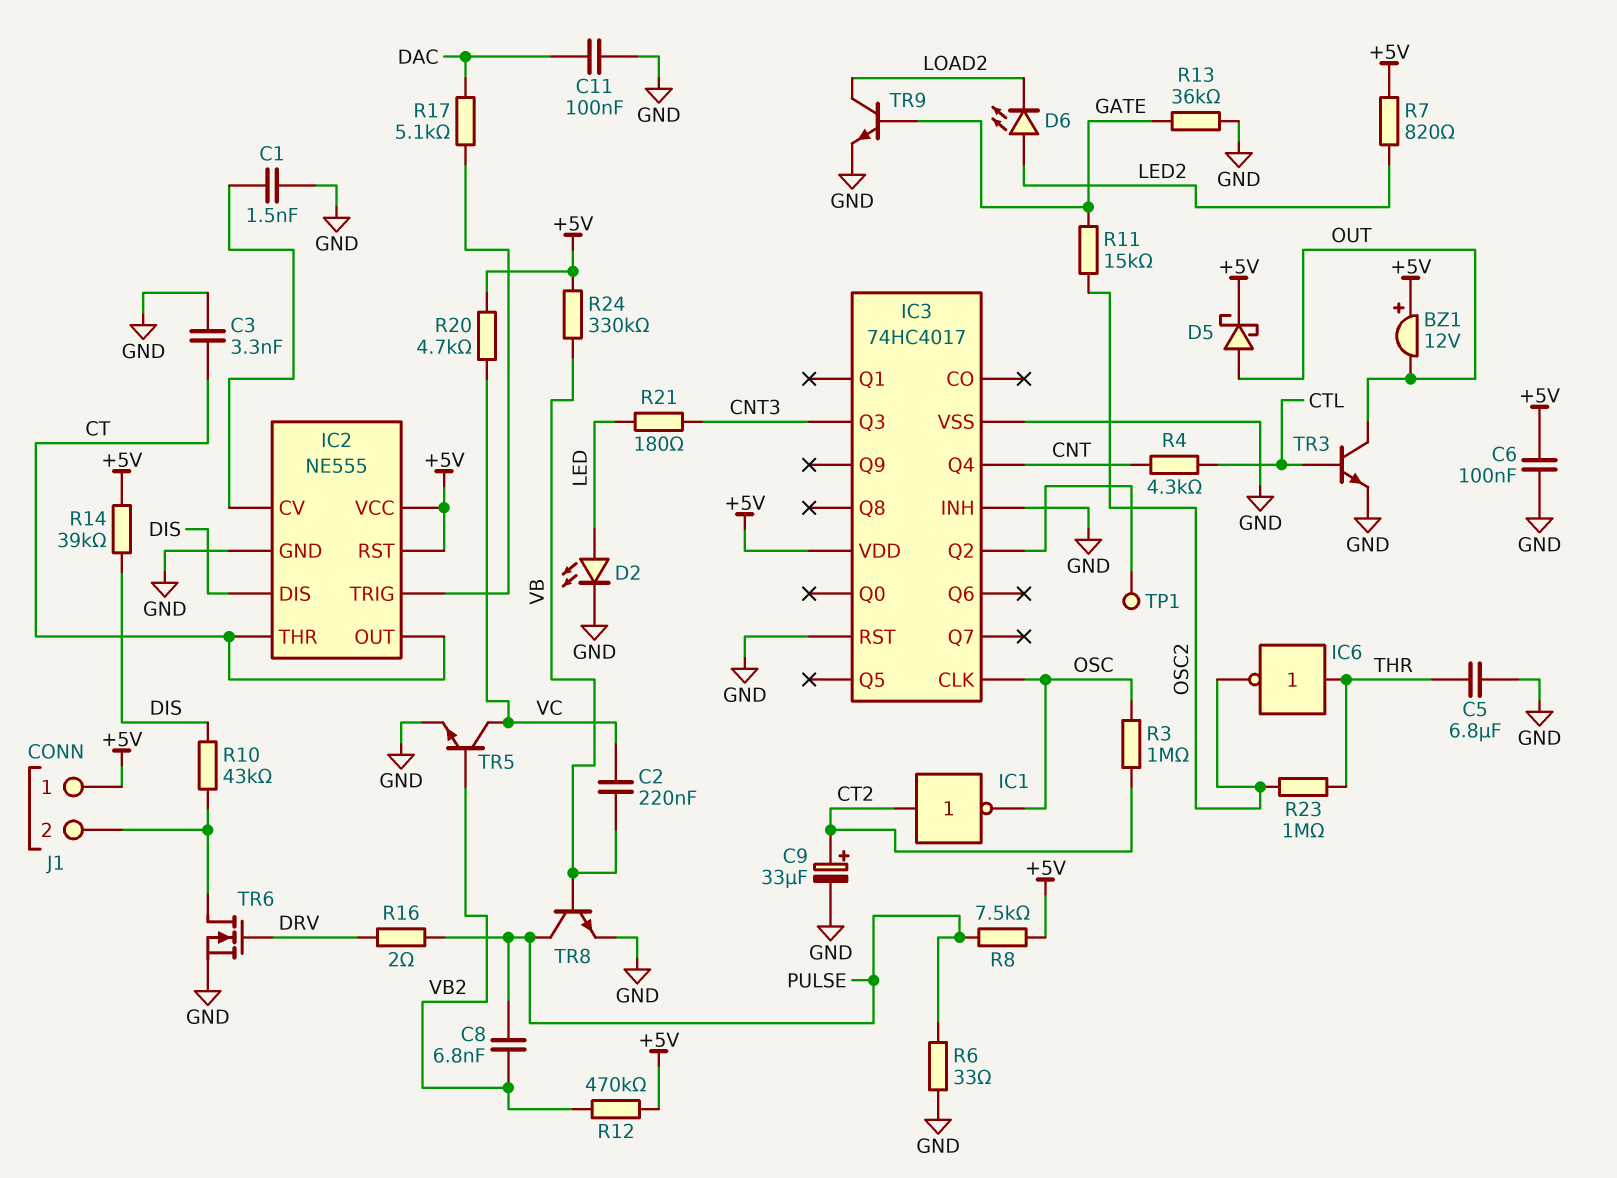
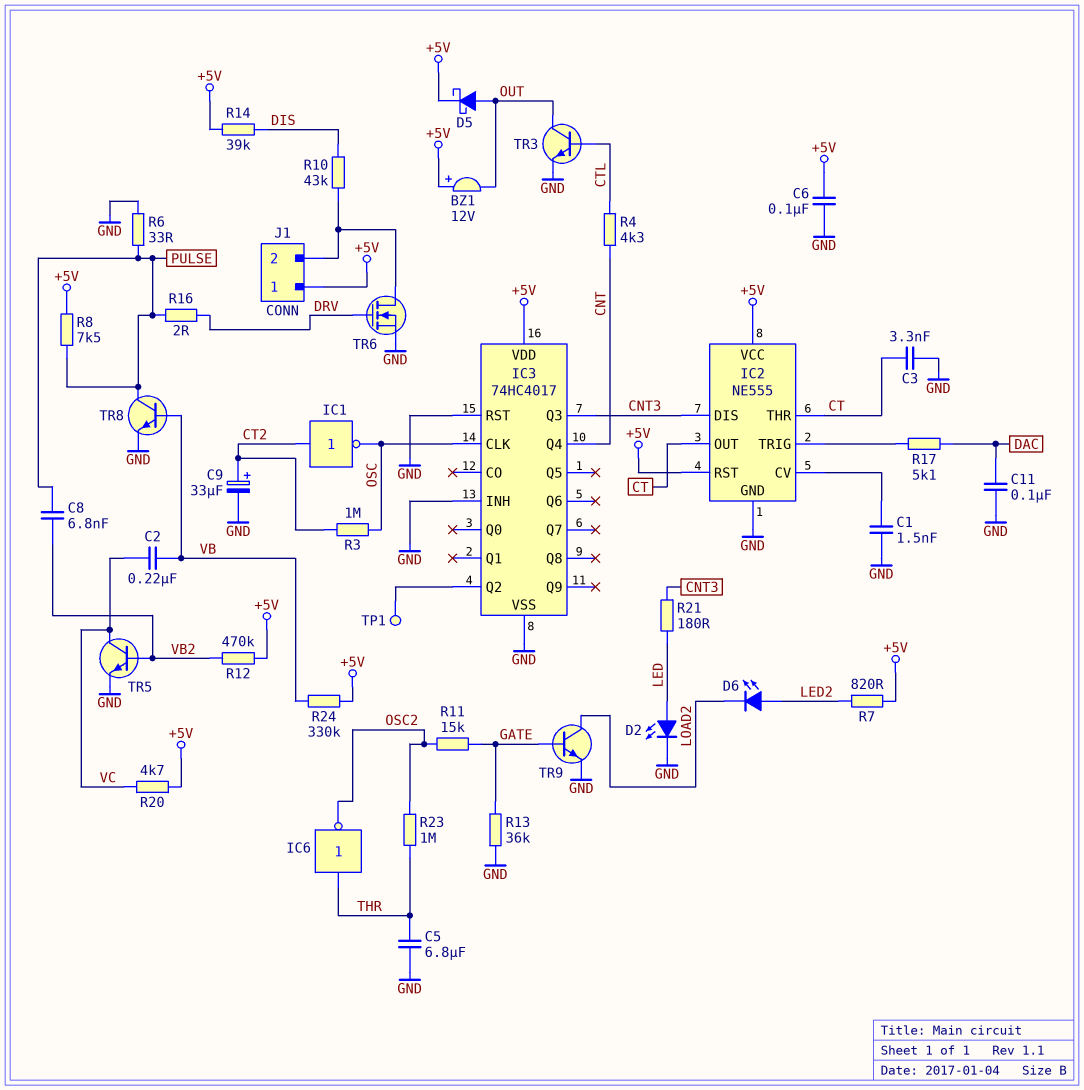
IC2 pin DIS: DIS -> CNT3

